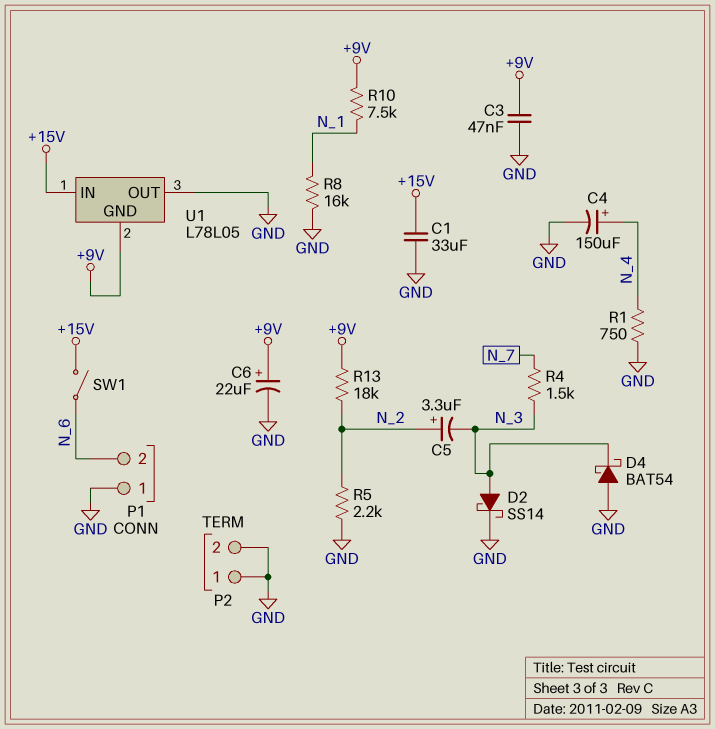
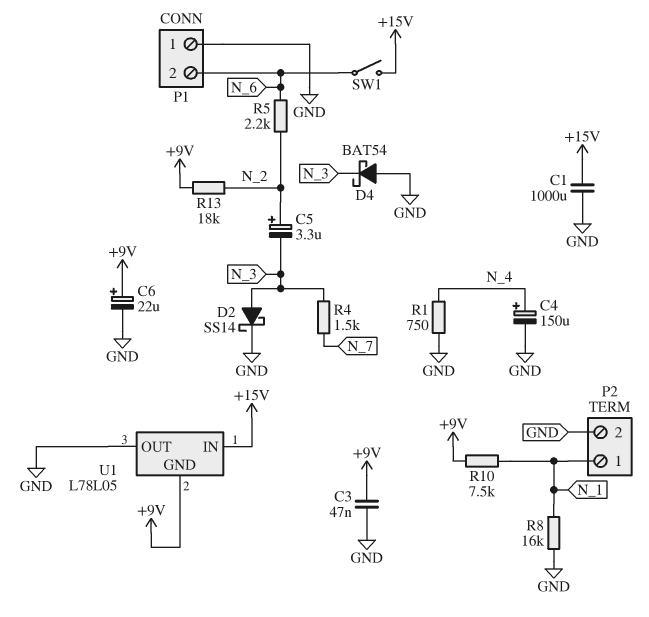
C1: 33uF (+15V, GND) -> 1000uF (+15V, GND)
P2 pin 1: GND -> N_1
R5: 2.2k (GND, N_2) -> 2.2k (N_2, N_6)

